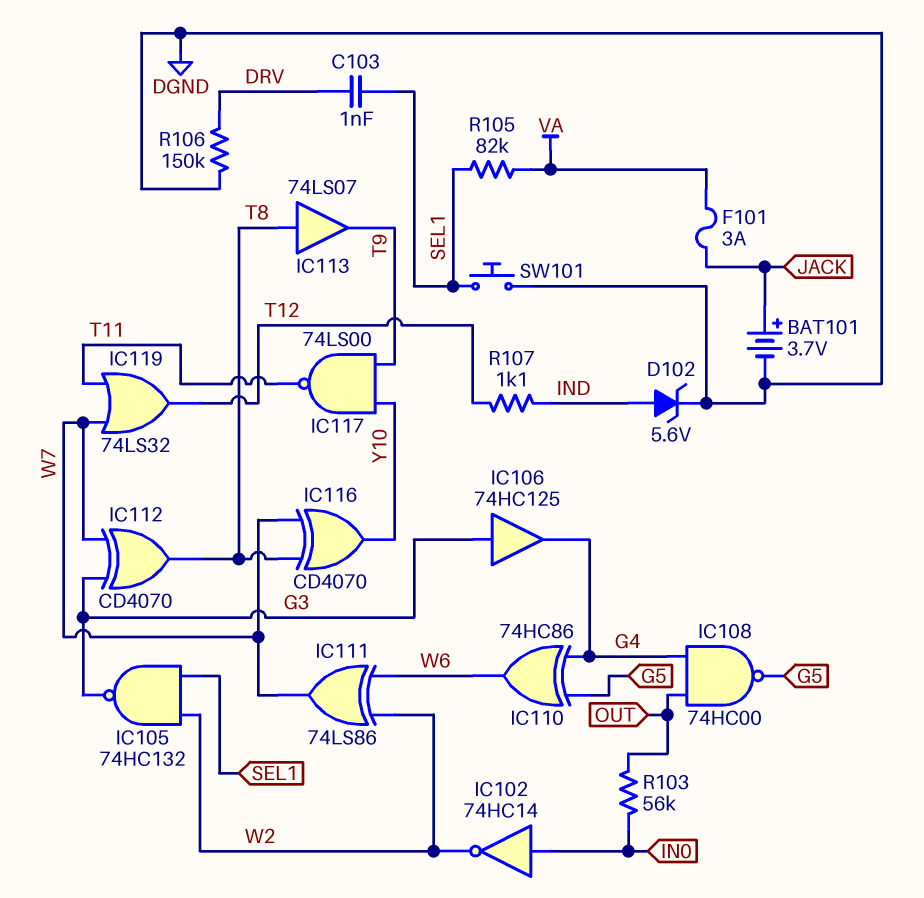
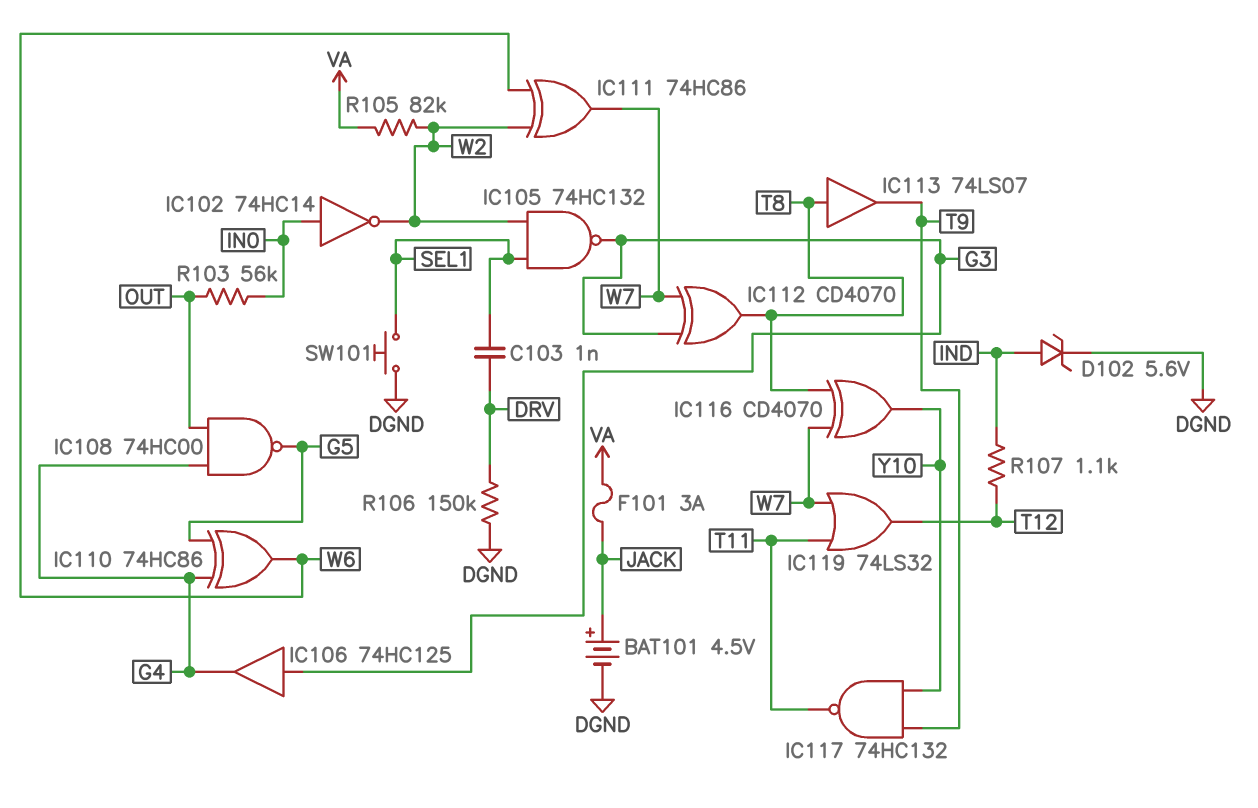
BAT101: 3.7V (plus JACK, minus DGND) -> 4.5V (plus JACK, minus DGND)
IC111: XOR 74LS86 (in W2, in W6, out W7) -> XOR 74HC86 (in W2, in W6, out W7)
IC117: NAND 74LS00 (in T9, in Y10, out T11) -> NAND 74HC132 (in T9, in Y10, out T11)
R105: 82k (SEL1, VA) -> 82k (VA, W2)

